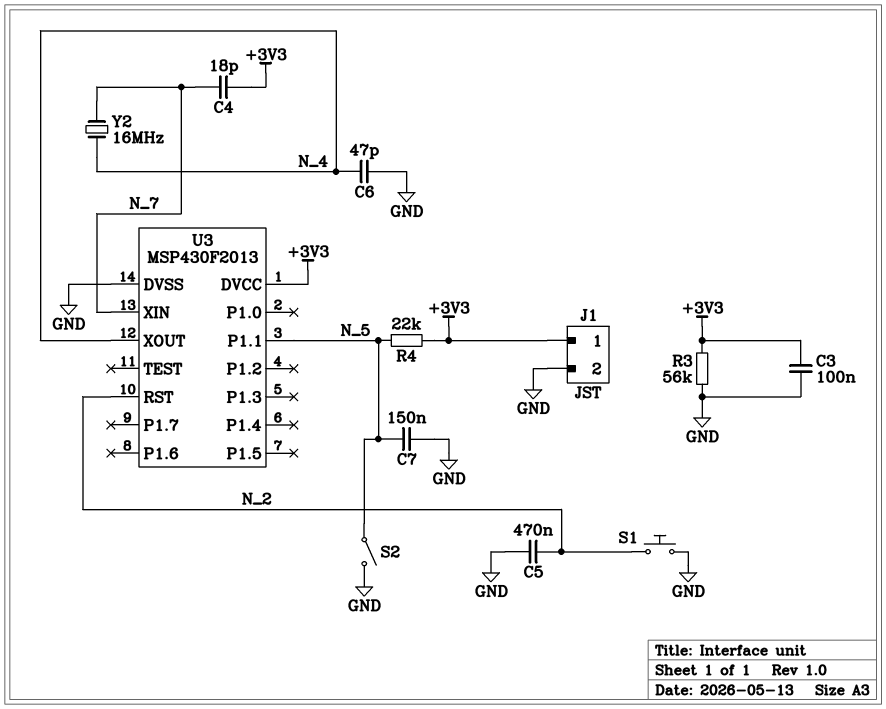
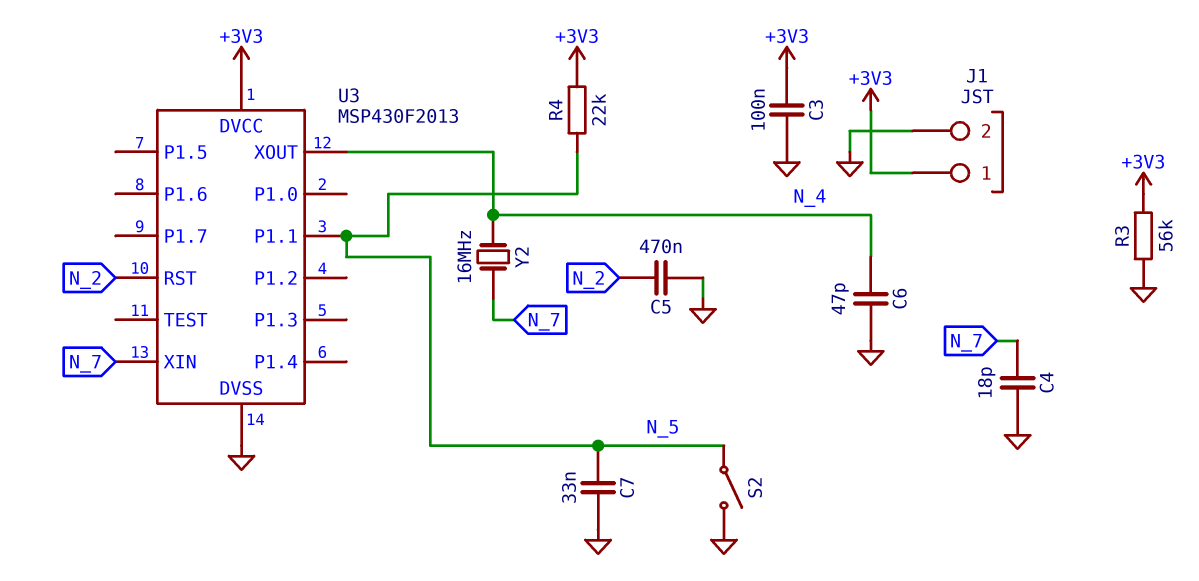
C4: 18pF (+3V3, N_7) -> 18pF (GND, N_7)
C7: 150nF (GND, N_5) -> 33nF (GND, N_5)
S1: button (GND, N_2) -> none

